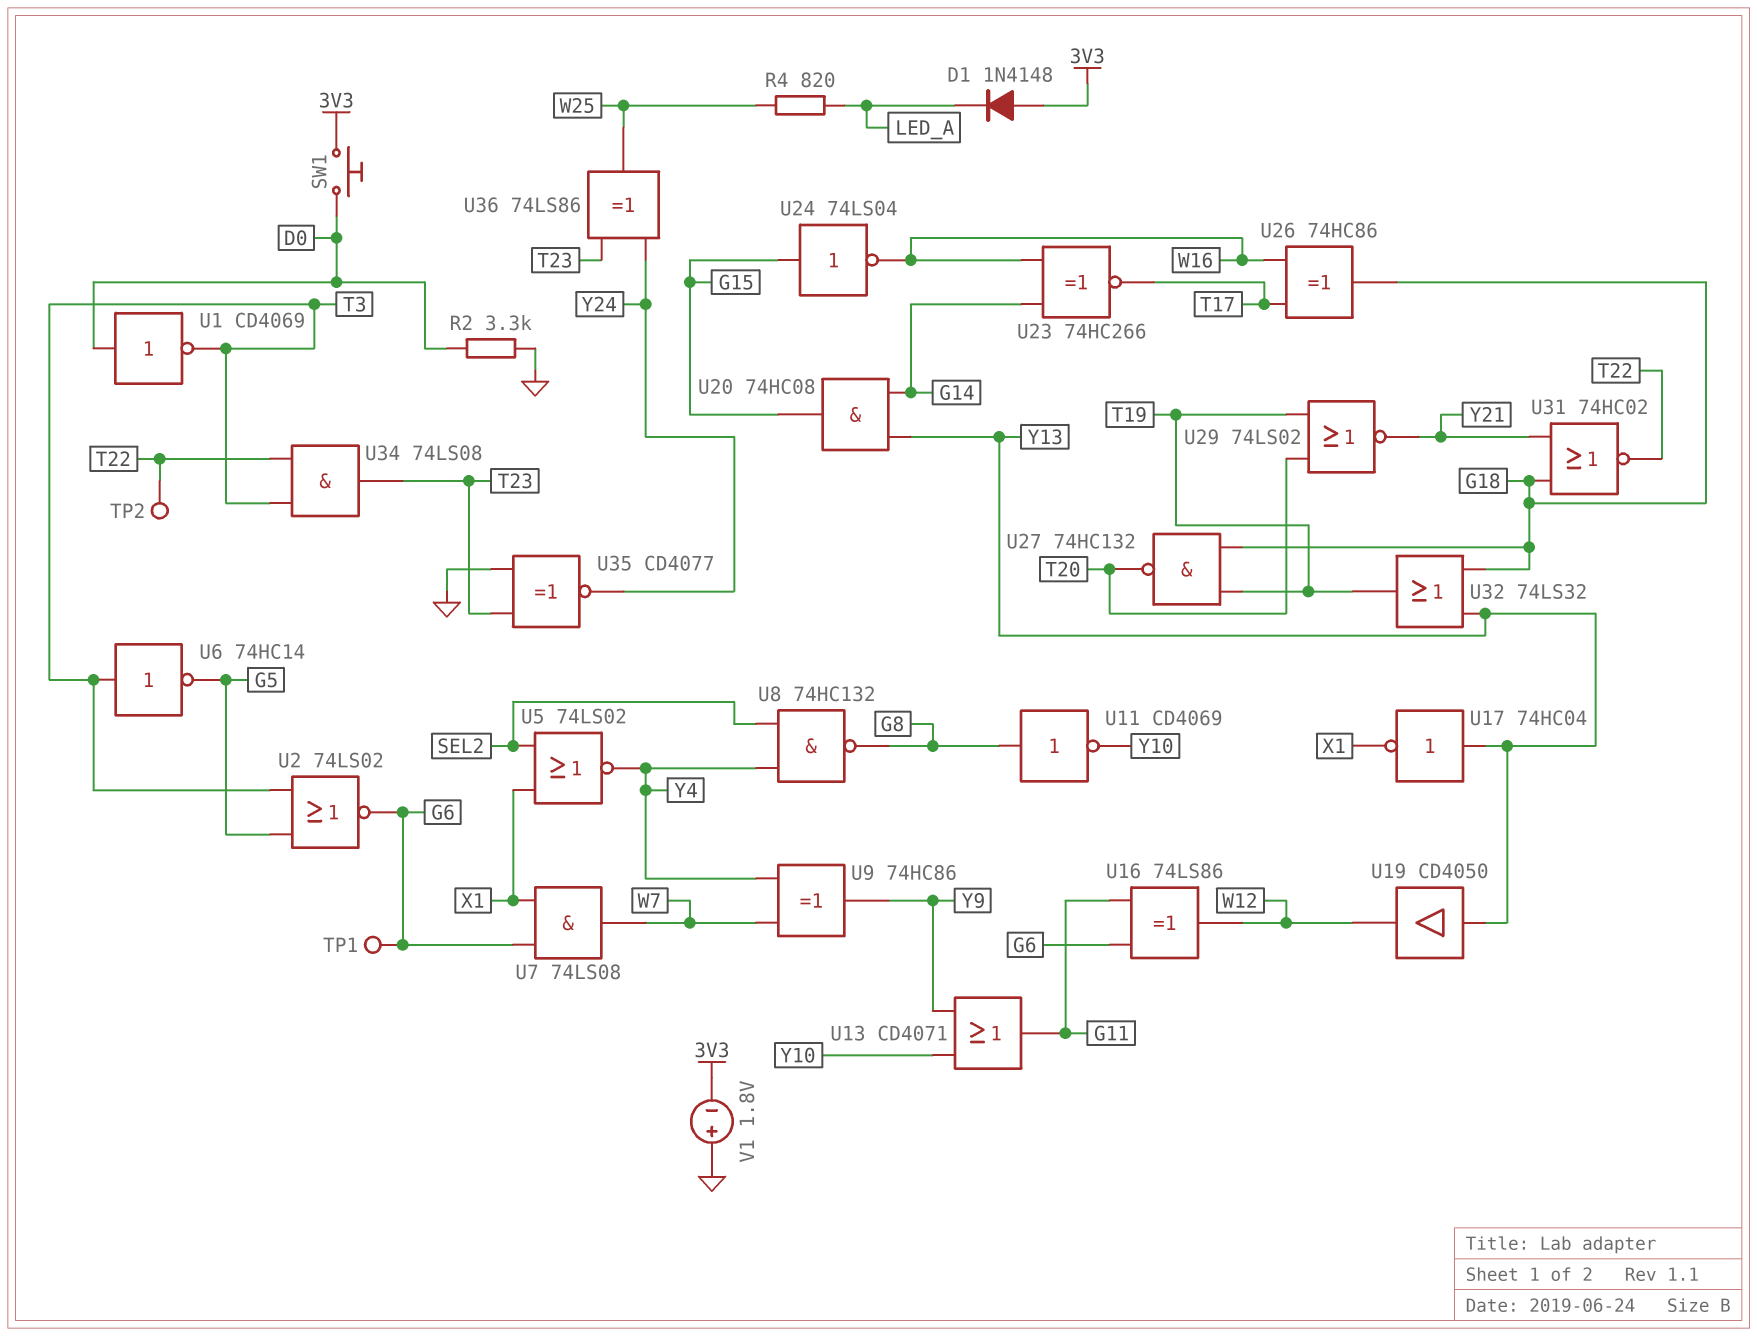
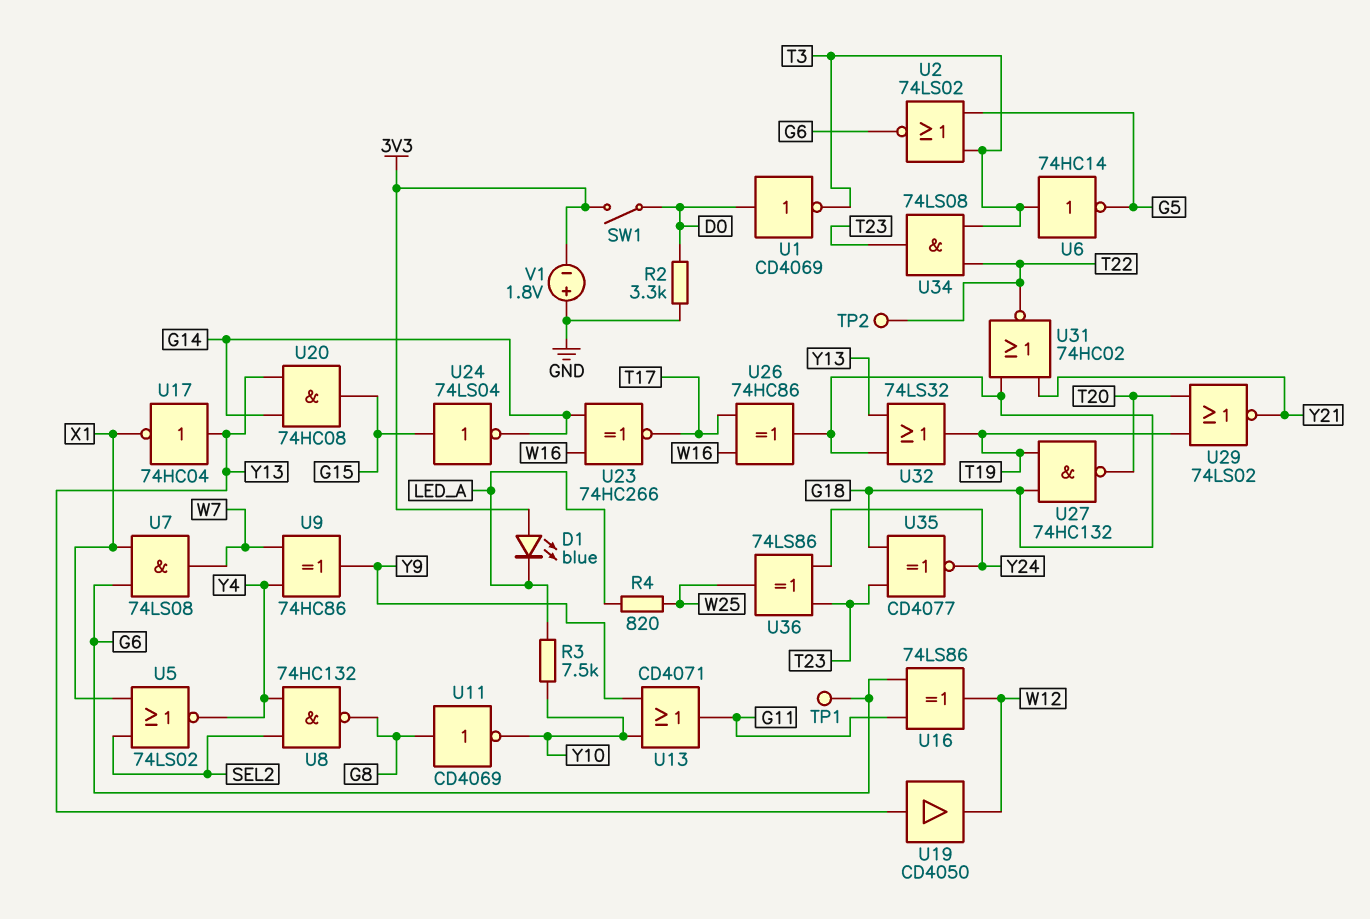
D1: diode 1N4148 (A 3V3, K LED_A) -> LED blue (A 3V3, K LED_A)
R3: none -> 7.5k (LED_A, Y10)
SW1: button (3V3, D0) -> switch (3V3, D0)
U24: NOT 74LS04 (in G15, out W16) -> NOT 74LS04 (in G15, out G14)
U35: XNOR CD4077 (in GND, in T23, out Y24) -> XNOR CD4077 (in G18, in T23, out Y24)

